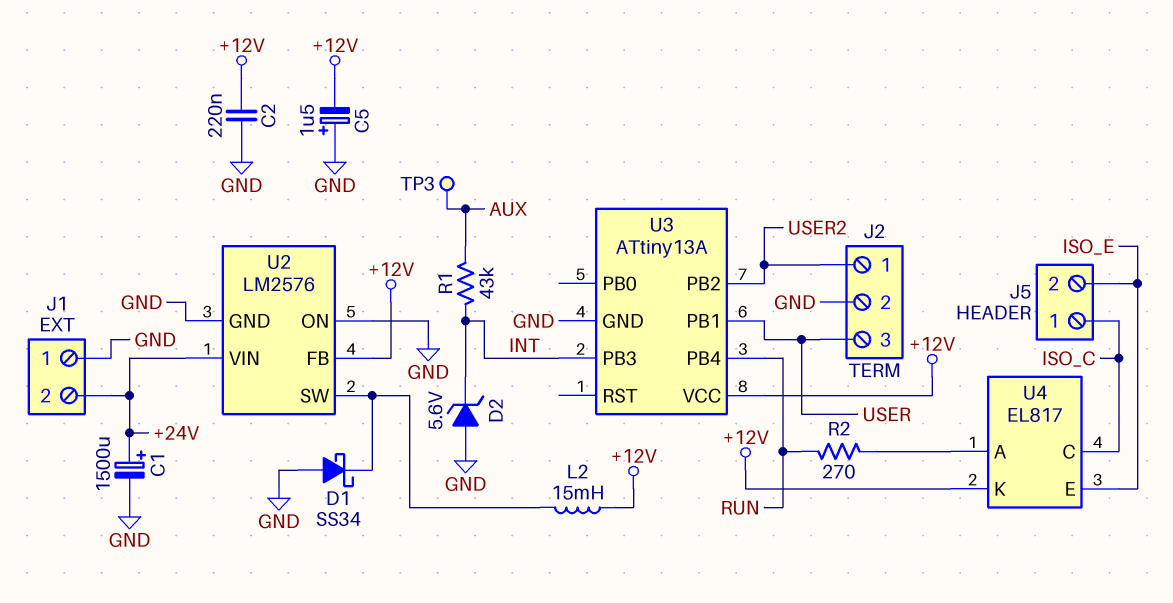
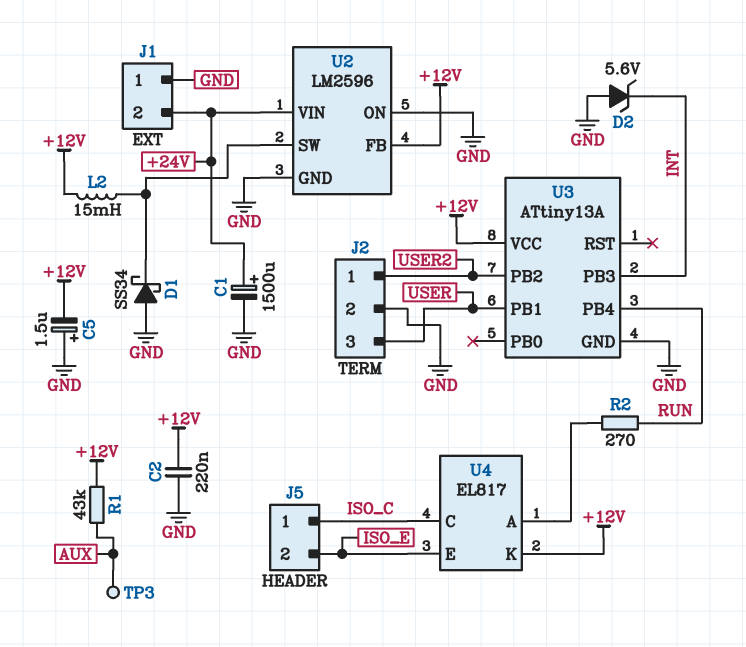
R1: 43k (AUX, INT) -> 43k (+12V, AUX)
U2: LM2576 -> LM2596

